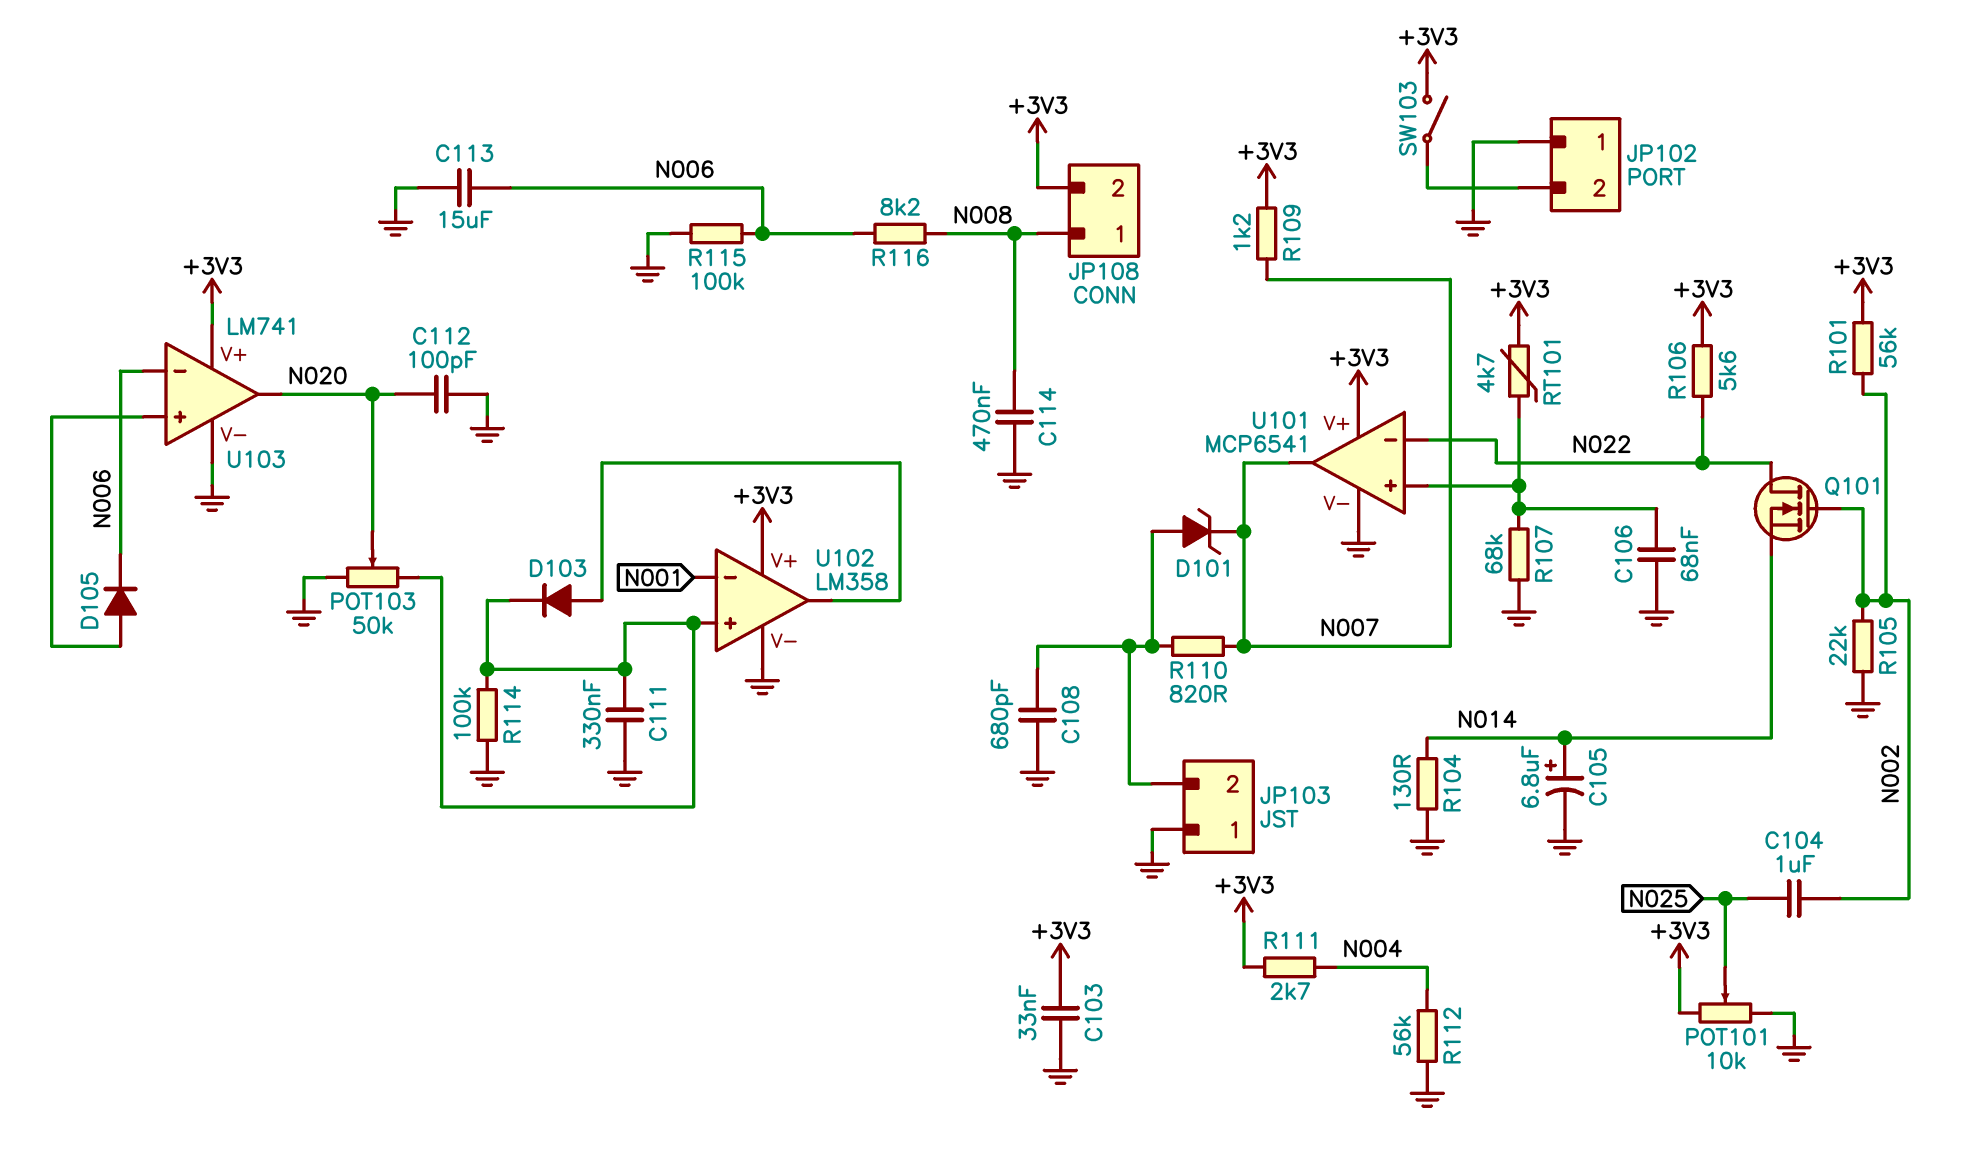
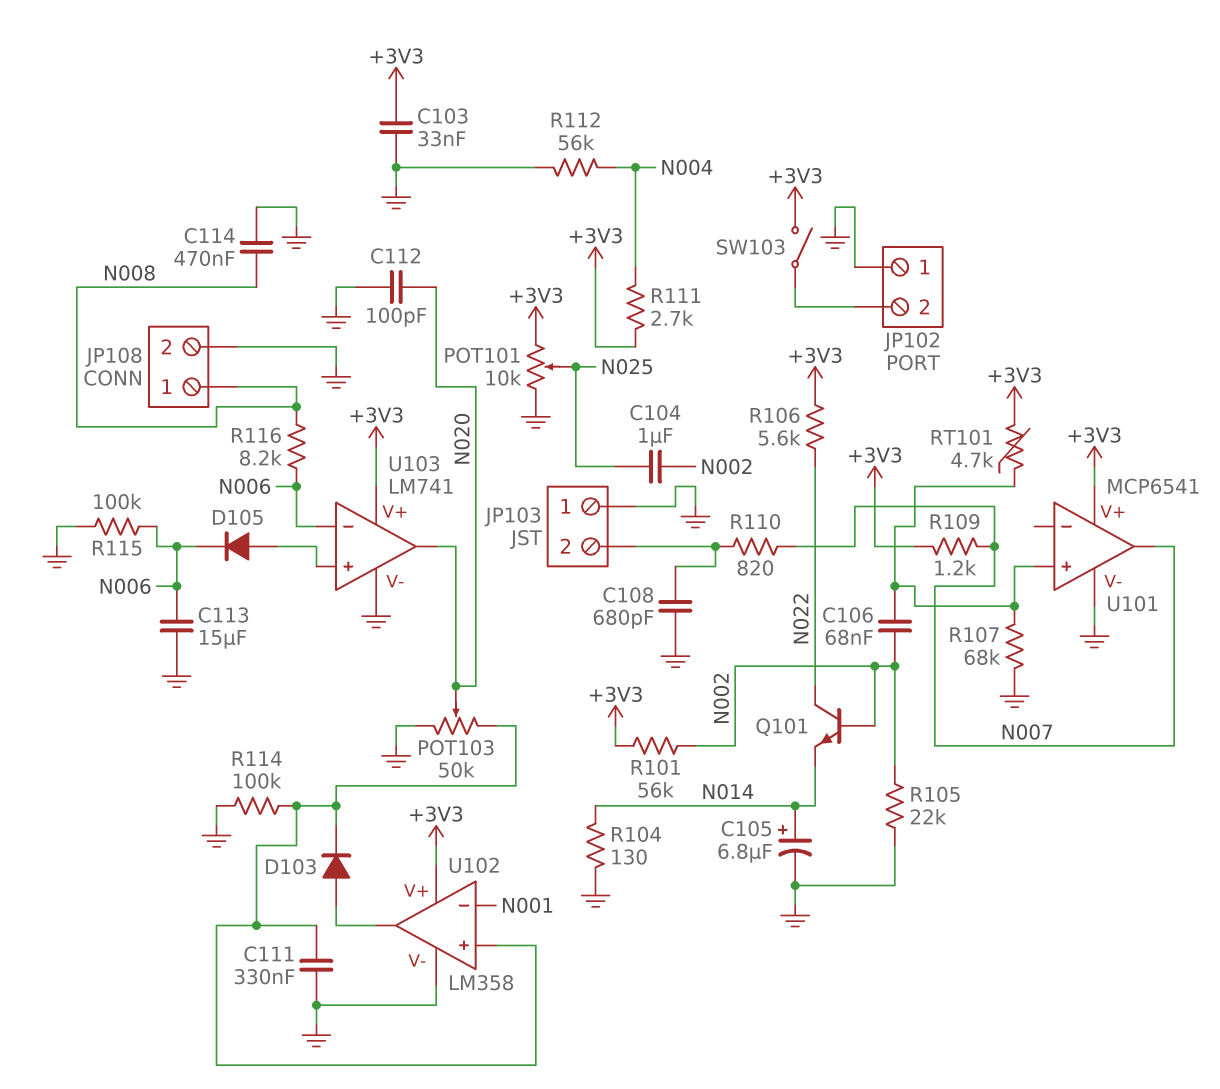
C106: 68nF (GND, U101/in+) -> 68nF (N002, U101/in+)
D101: zener (A JP103/2, K N007) -> none
JP108 pin 2: +3V3 -> GND
Q101: NMOS (G N002, D N022, S N014) -> NPN (B N002, C N022, E N014)
U101 pin in-: N022 -> none

